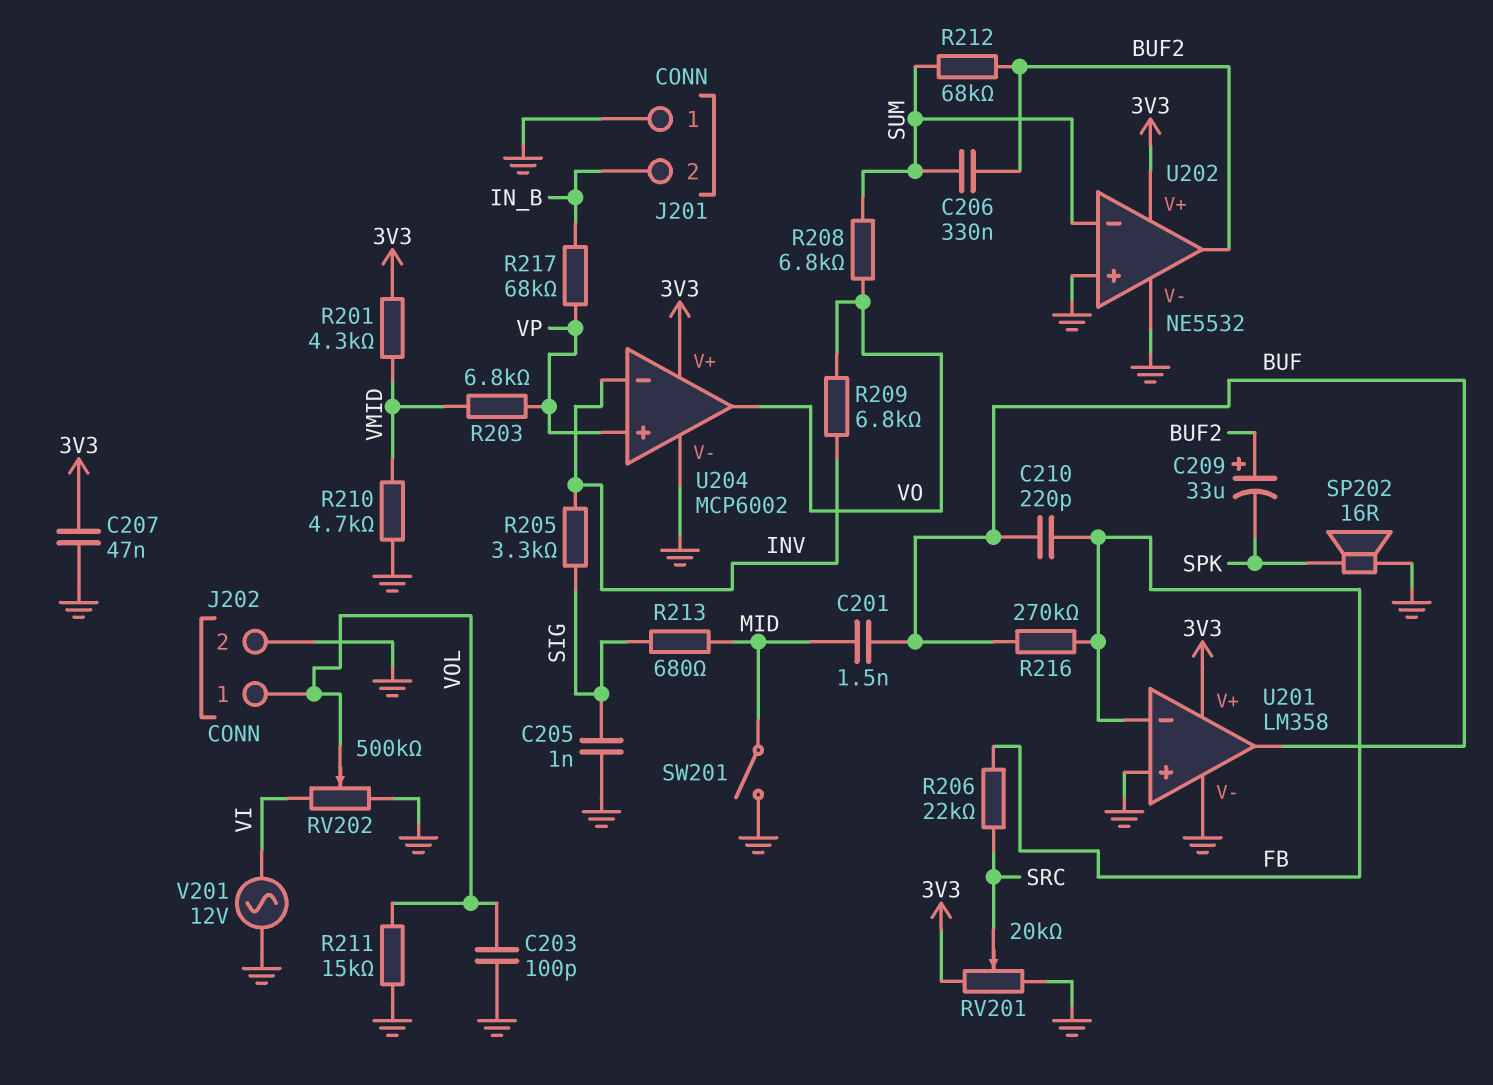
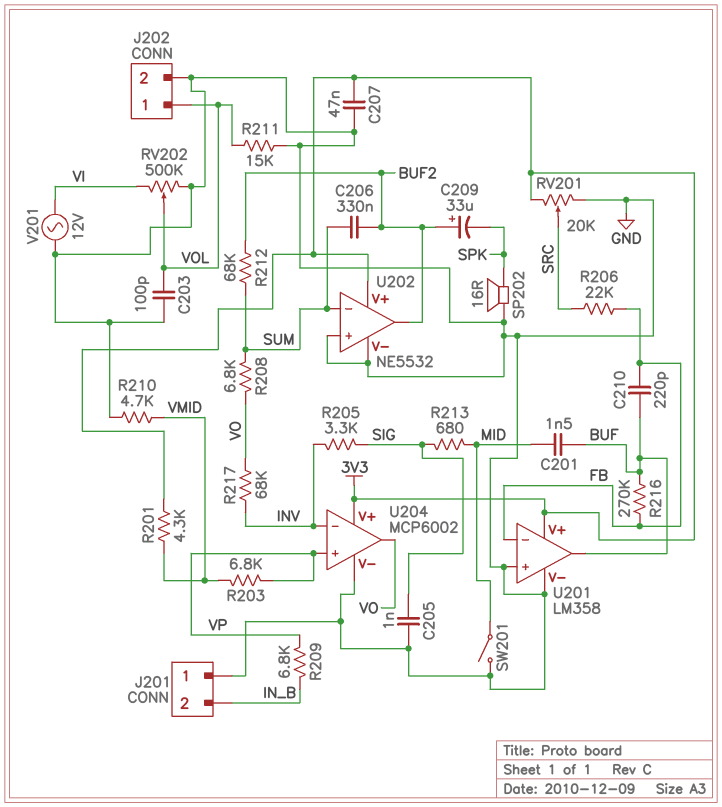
R209: 6.8k (INV, VO) -> 6.8k (IN_B, VP)
R217: 68k (IN_B, VP) -> 68k (INV, VO)

